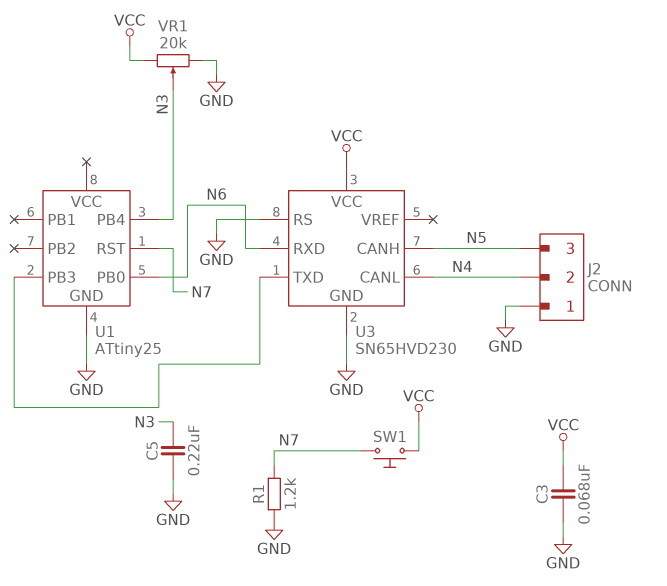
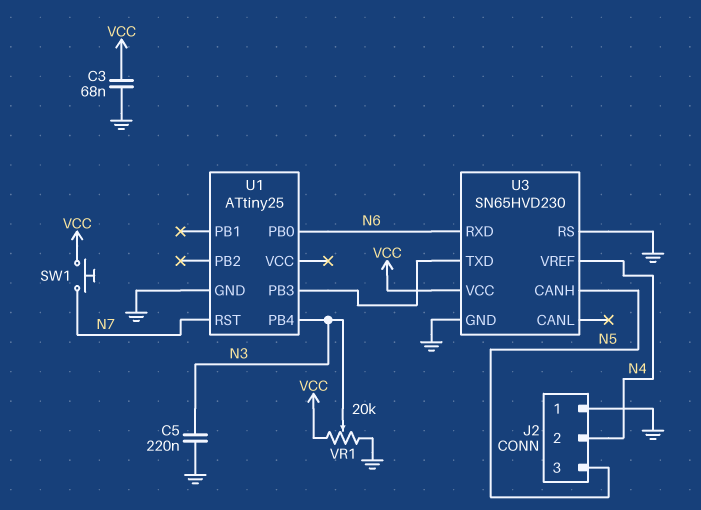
R1: 1.2k (GND, N7) -> none
U3 pin CANL: N4 -> none
U3 pin VREF: none -> N4

